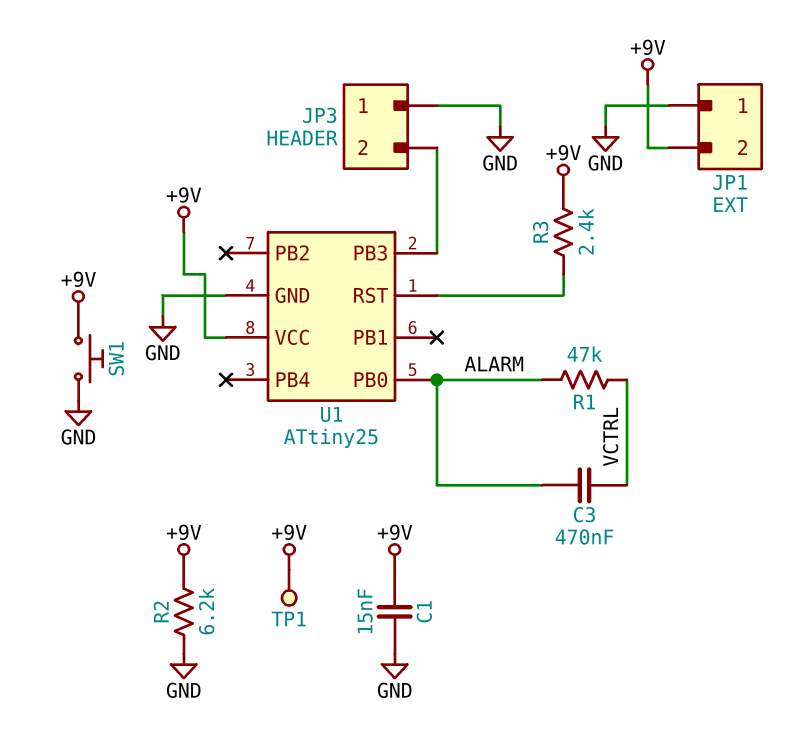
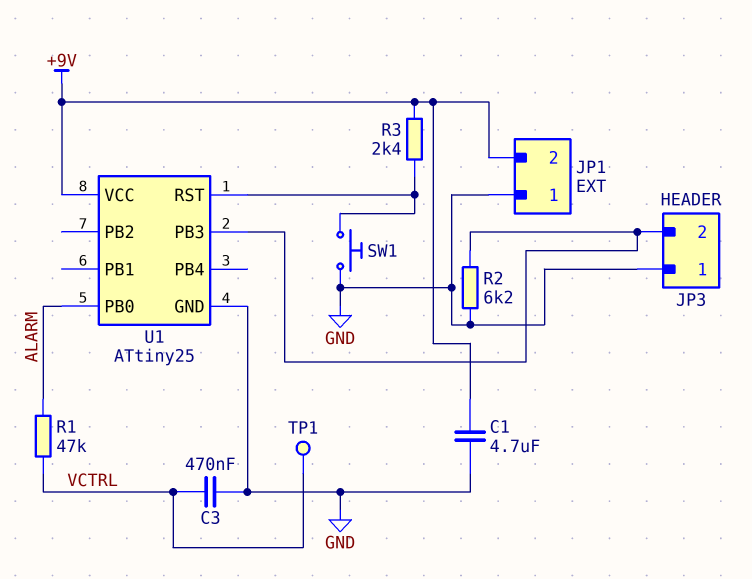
C1: 15nF (+9V, GND) -> 4.7uF (+9V, GND)
C3: 470nF (ALARM, VCTRL) -> 470nF (GND, VCTRL)
R2: 6.2k (+9V, GND) -> 6.2k (GND, JP3/2)
SW1: button (+9V, GND) -> button (GND, U1/RST)
TP1: test point (+9V) -> test point (VCTRL)

